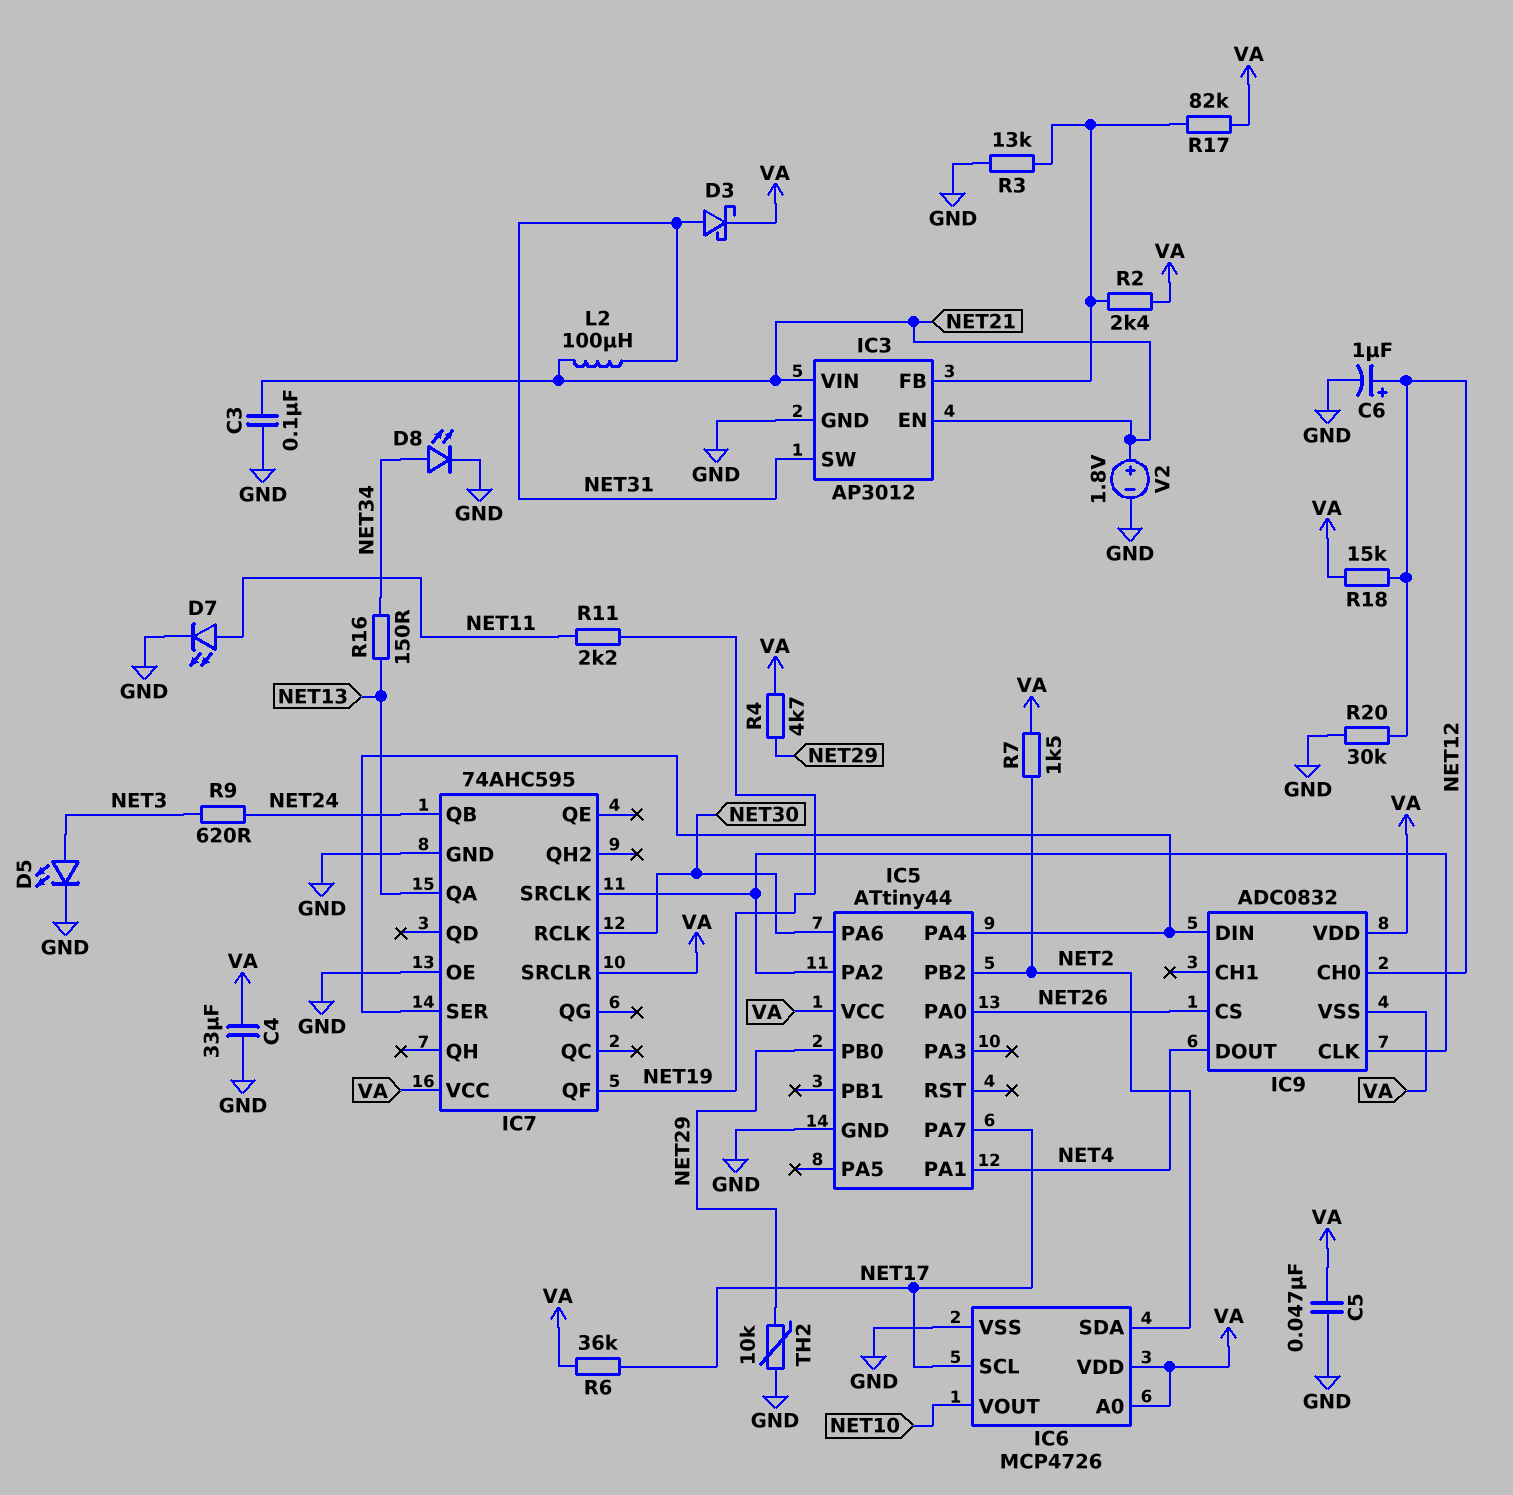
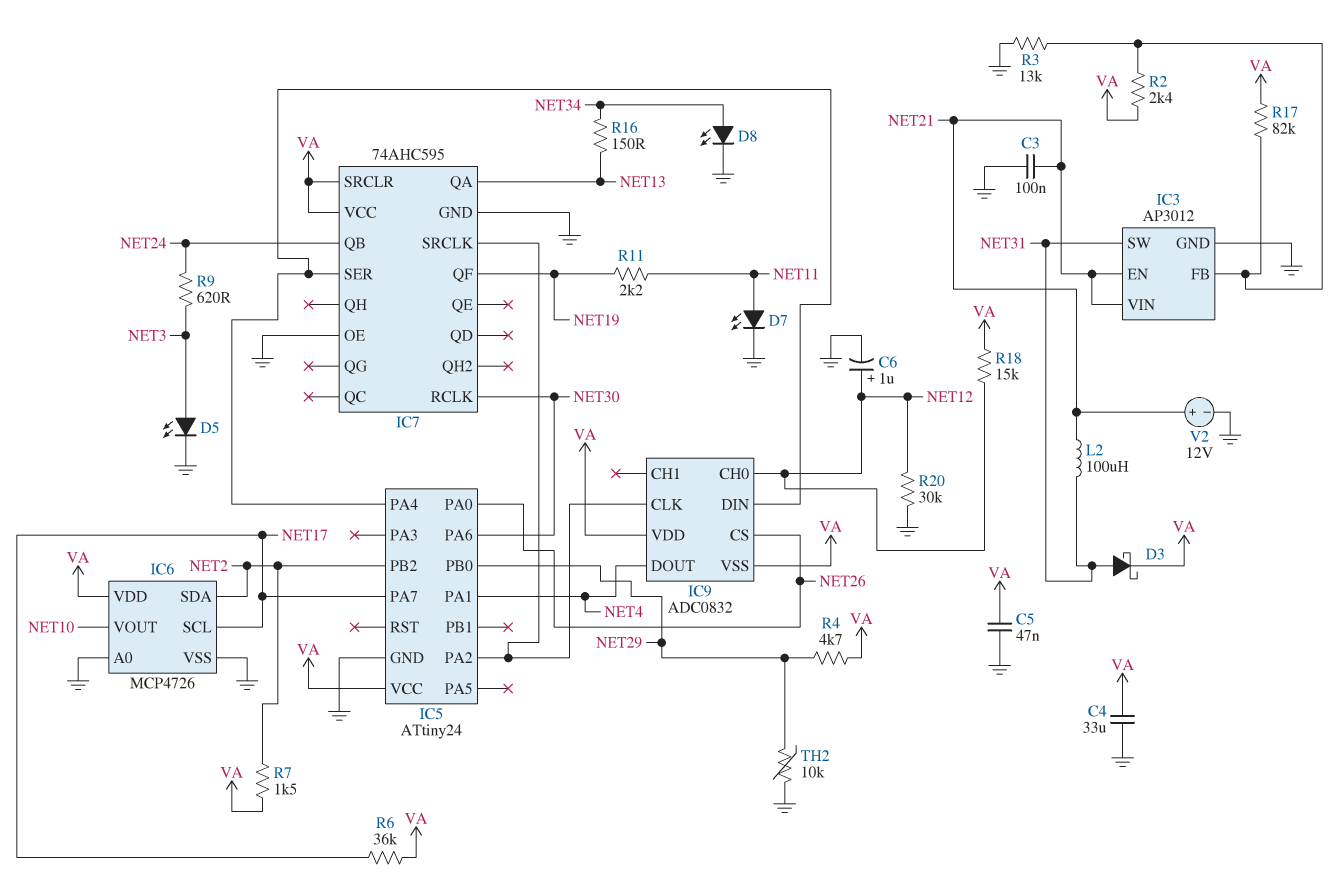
IC5: ATtiny44 -> ATtiny24
IC6 pin A0: VA -> GND
V2: 1.8V (plus NET21, minus GND) -> 12V (plus NET21, minus GND)

